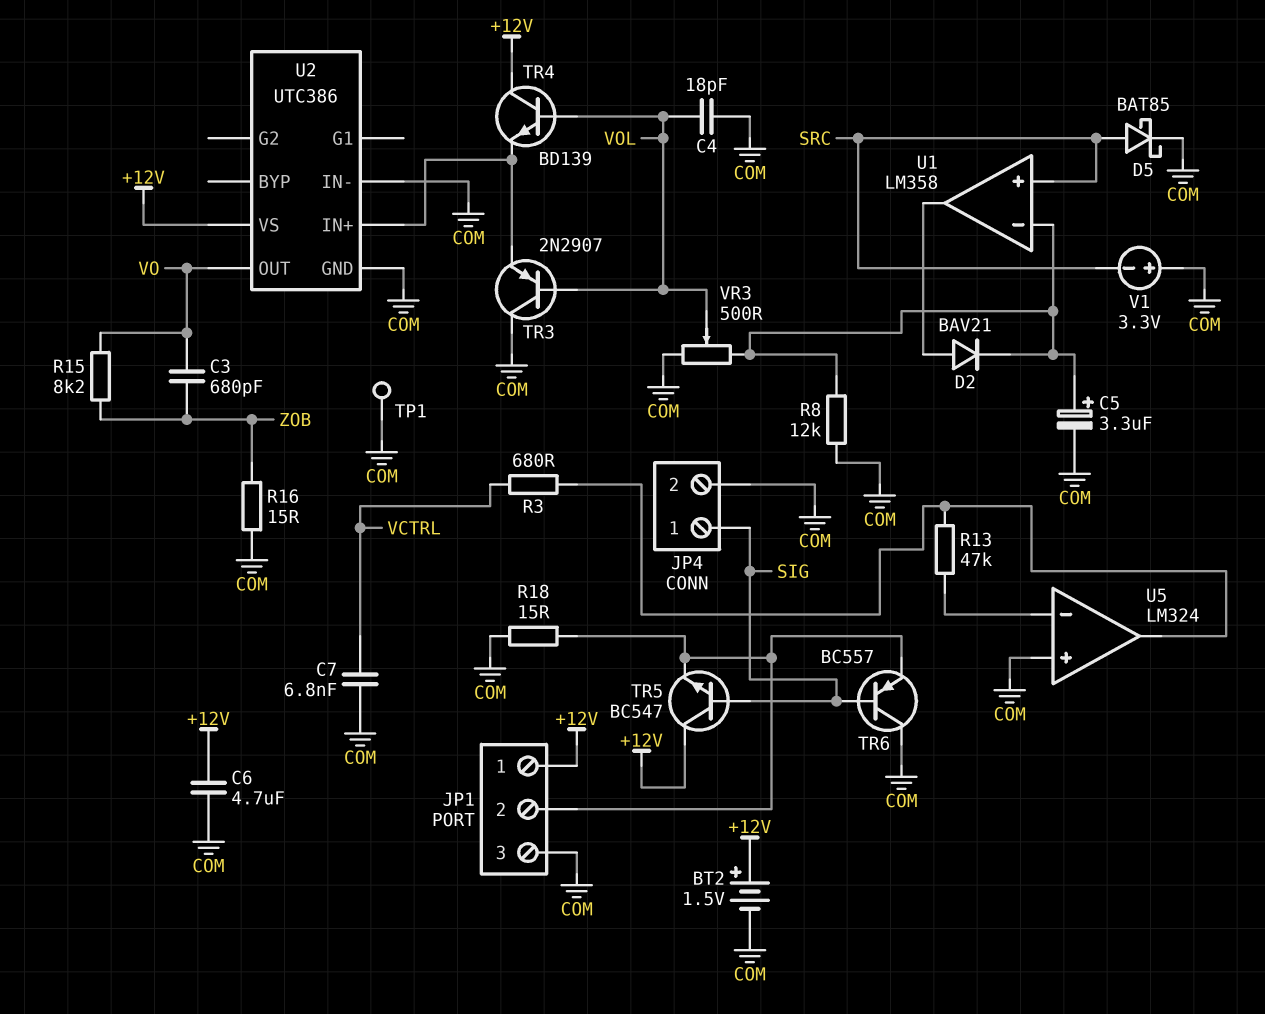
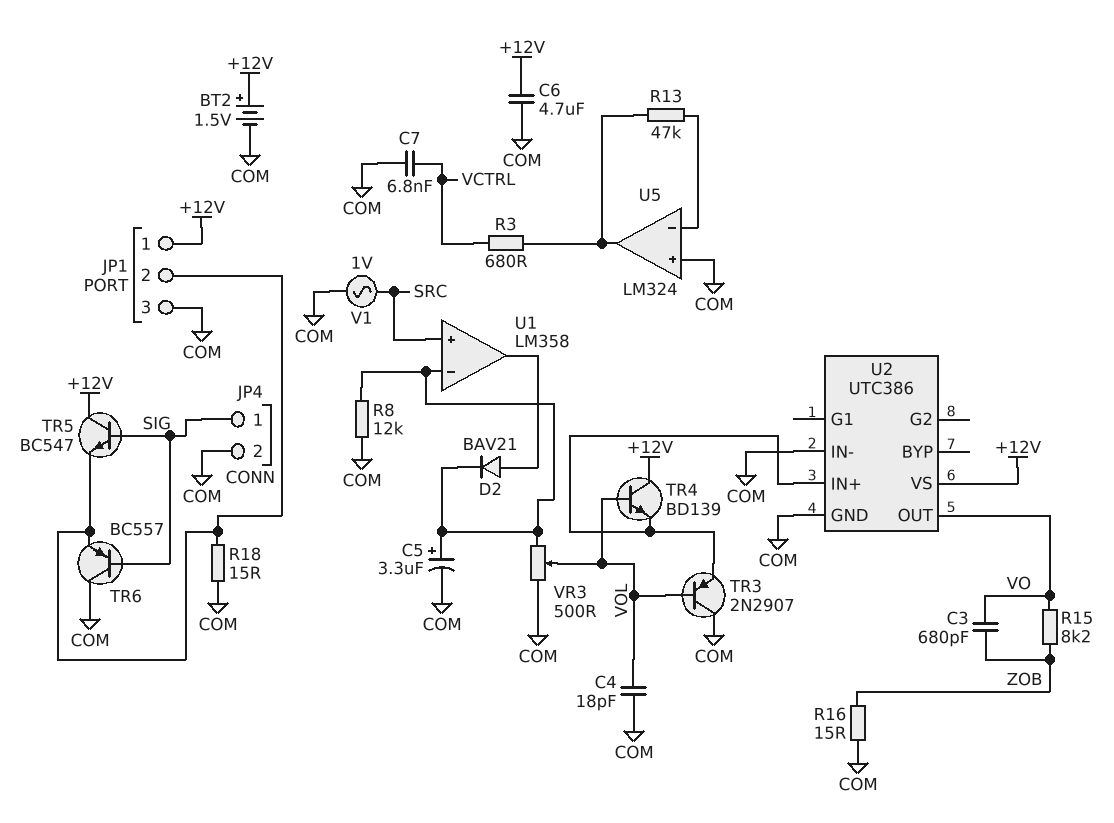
D5: schottky BAT85 (A SRC, K COM) -> none
TP1: test point (COM) -> none
V1: 3.3V (plus COM, minus SRC) -> AC 1V (COM, SRC)

